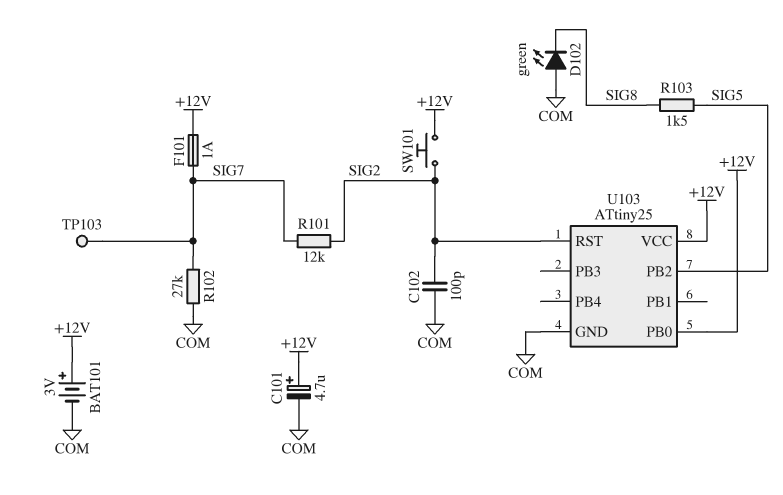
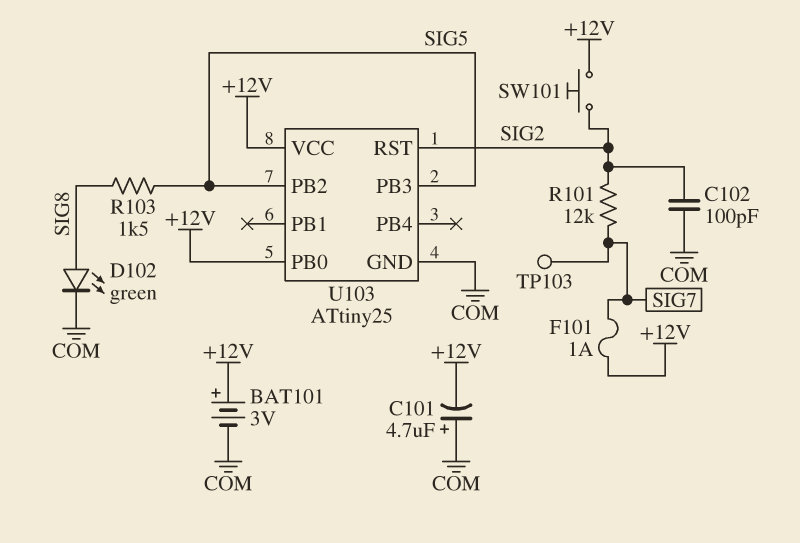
C101: 4.7uF (plus +12V, minus COM) -> 4.7uF (plus COM, minus +12V)
D102: LED green (A COM, K SIG8) -> LED green (A SIG8, K COM)
R102: 27k (COM, SIG7) -> none
U103 pin PB3: none -> SIG5

